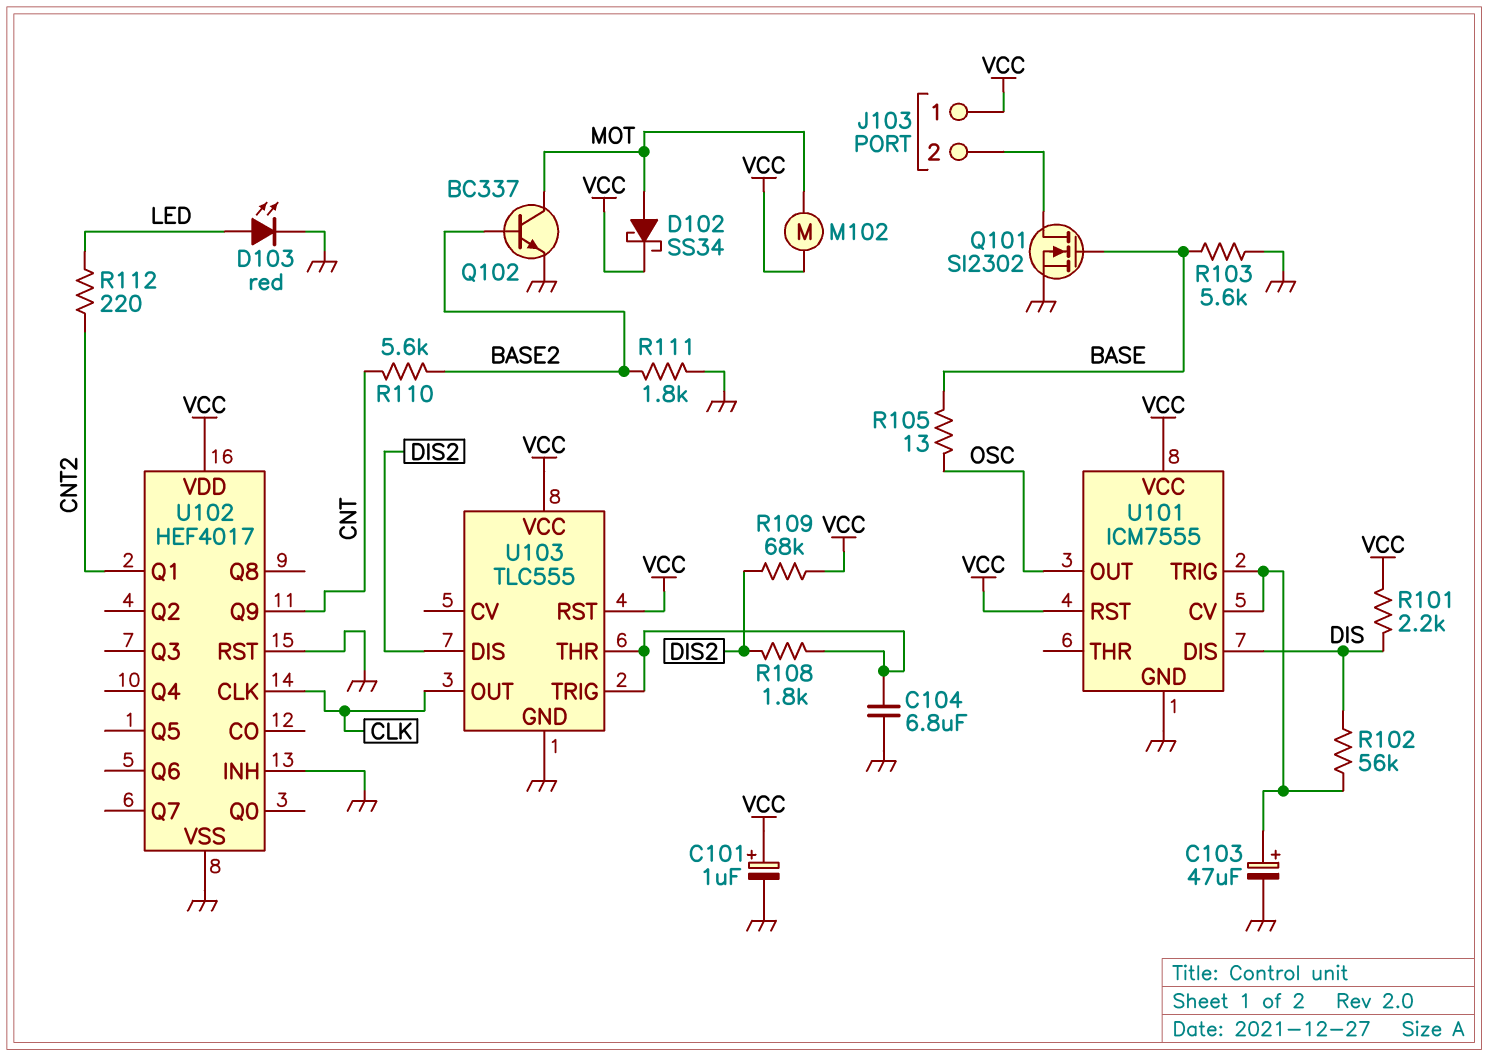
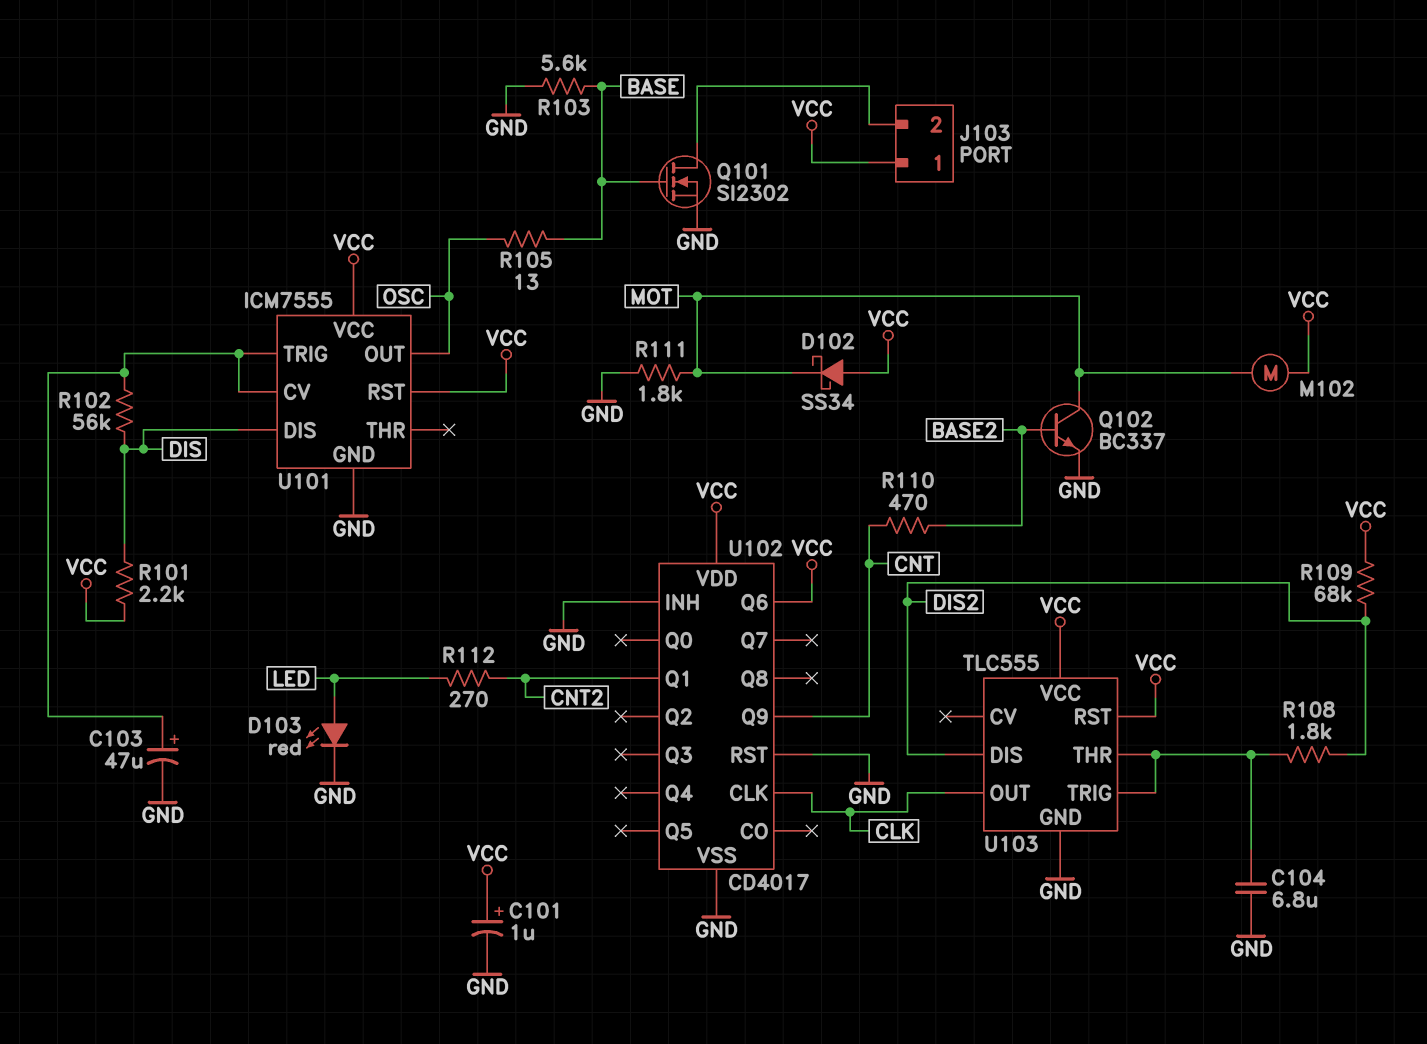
D102: schottky SS34 (A MOT, K VCC) -> schottky SS34 (A VCC, K MOT)
R110: 5.6k (BASE2, CNT) -> 470 (BASE2, CNT)
R111: 1.8k (BASE2, GND) -> 1.8k (GND, MOT)
R112: 220 (CNT2, LED) -> 270 (CNT2, LED)
U102: HEF4017 -> CD4017
U102 pin Q6: none -> VCC

